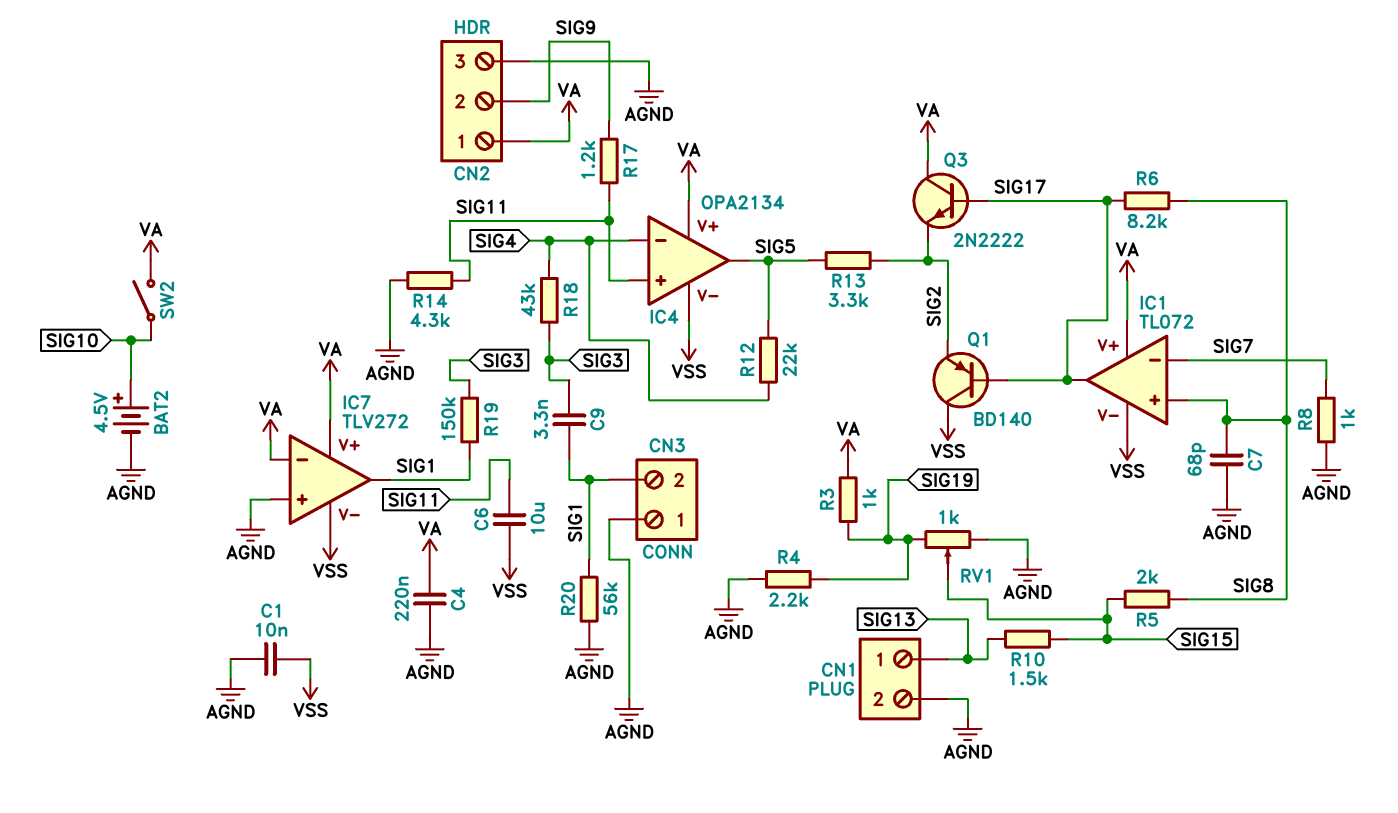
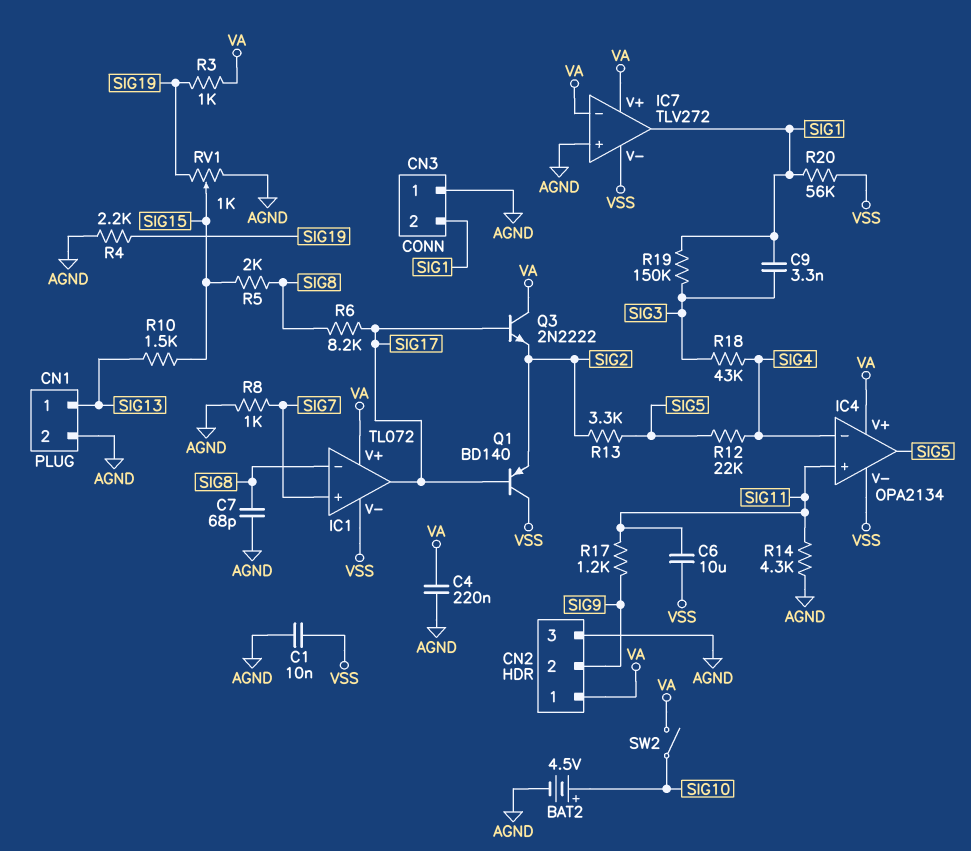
IC1 pin in+: SIG8 -> SIG7
IC1 pin in-: SIG7 -> SIG8
R20: 56k (AGND, SIG1) -> 56k (SIG1, VSS)

